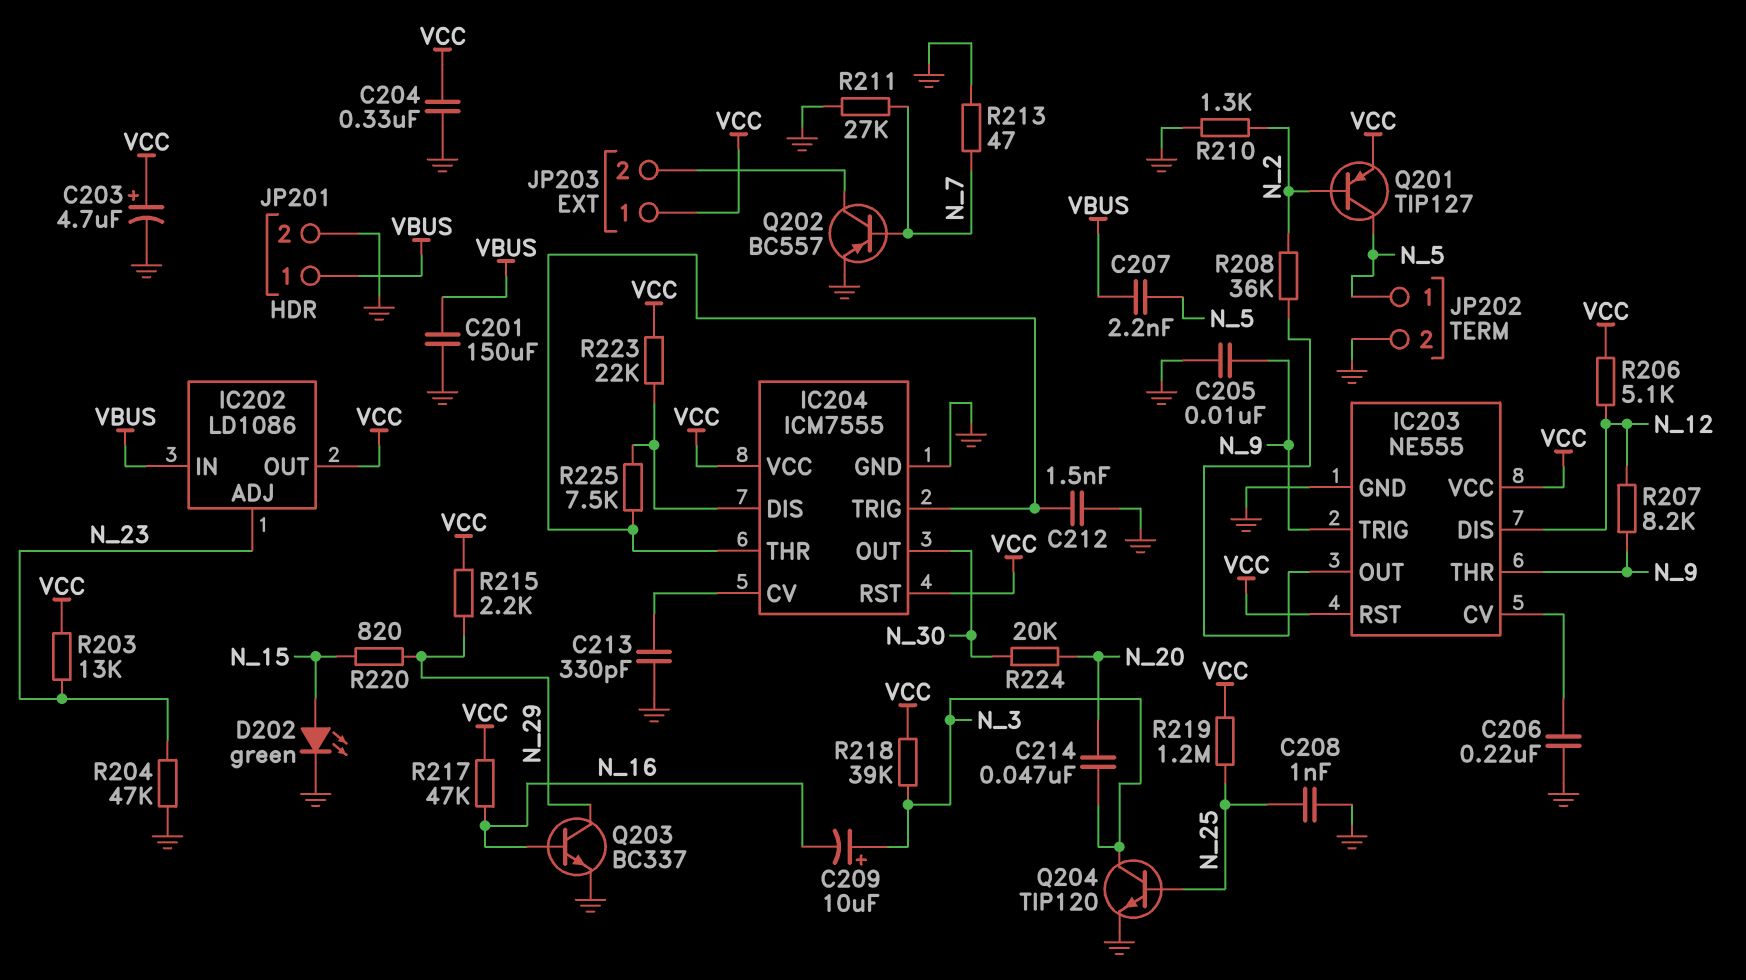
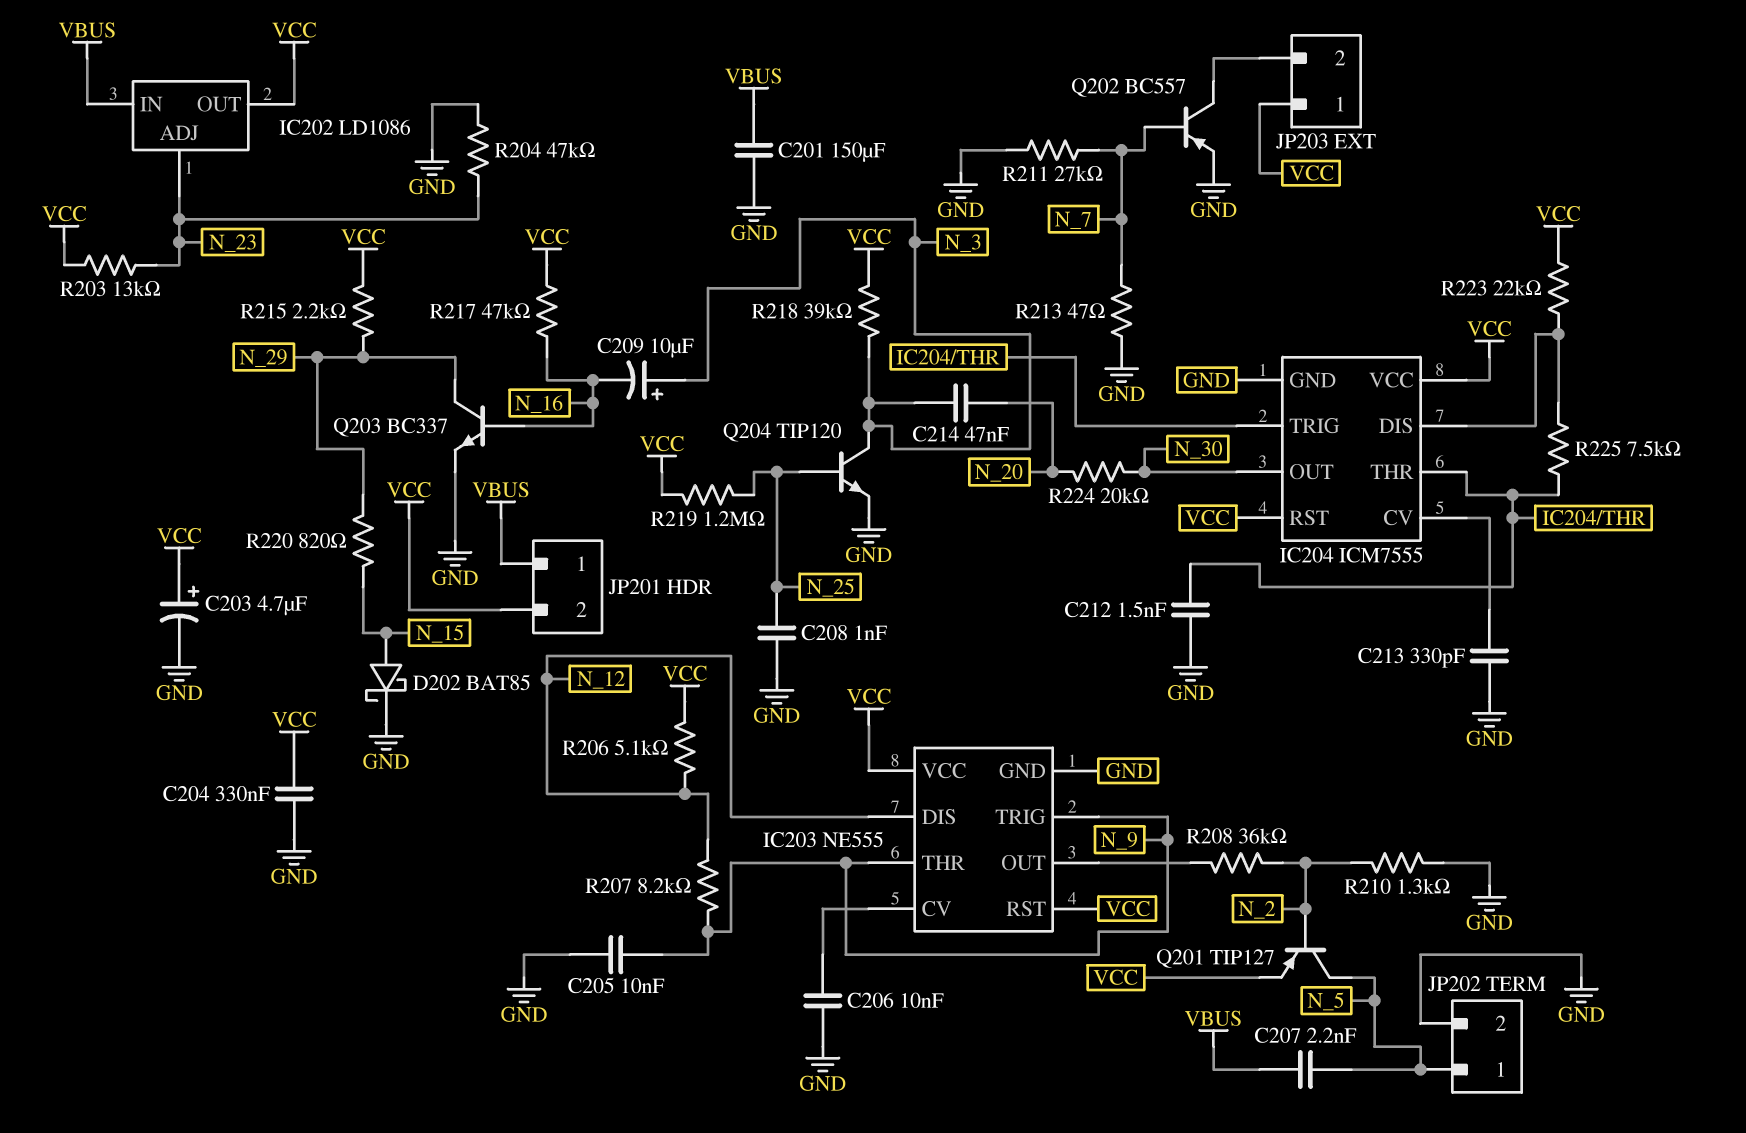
C206: 220nF (GND, IC203/CV) -> 10nF (GND, IC203/CV)
D202: LED green (A N_15, K GND) -> schottky BAT85 (A N_15, K GND)
JP201 pin 2: GND -> VCC

